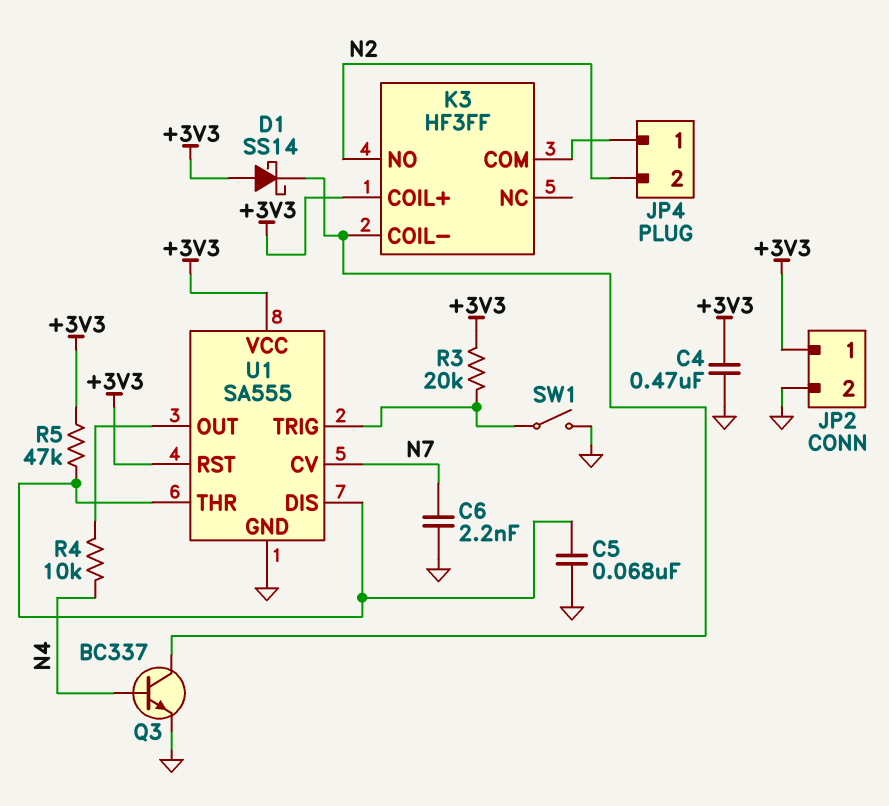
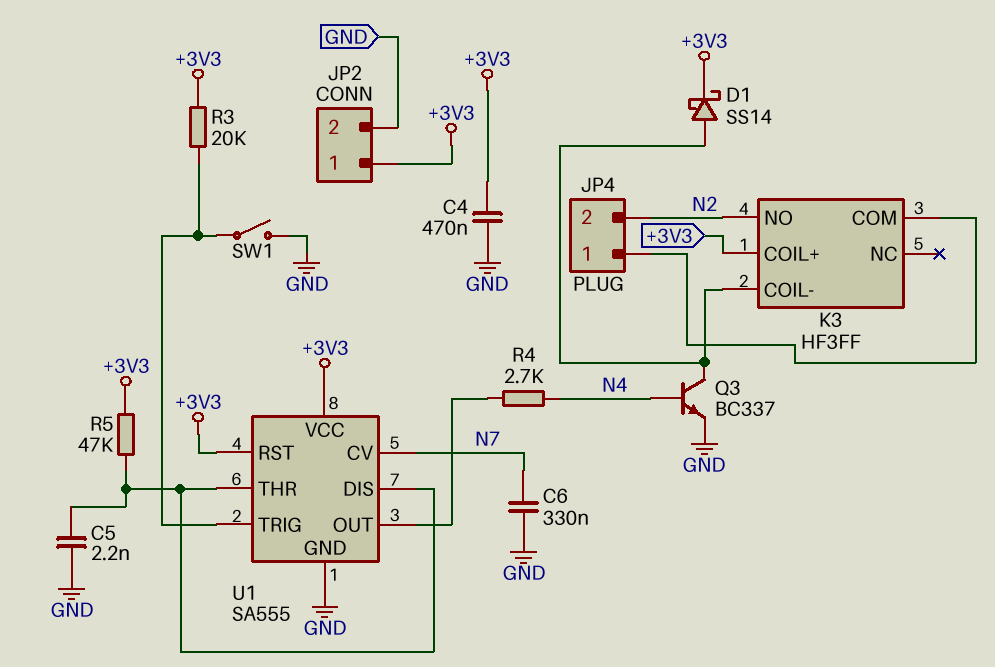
C5: 68nF (GND, U1/DIS) -> 2.2nF (GND, U1/DIS)
C6: 2.2nF (GND, N7) -> 330nF (GND, N7)
D1: schottky SS14 (A +3V3, K K3/COIL-) -> schottky SS14 (A K3/COIL-, K +3V3)
R4: 10k (N4, U1/OUT) -> 2.7k (N4, U1/OUT)

